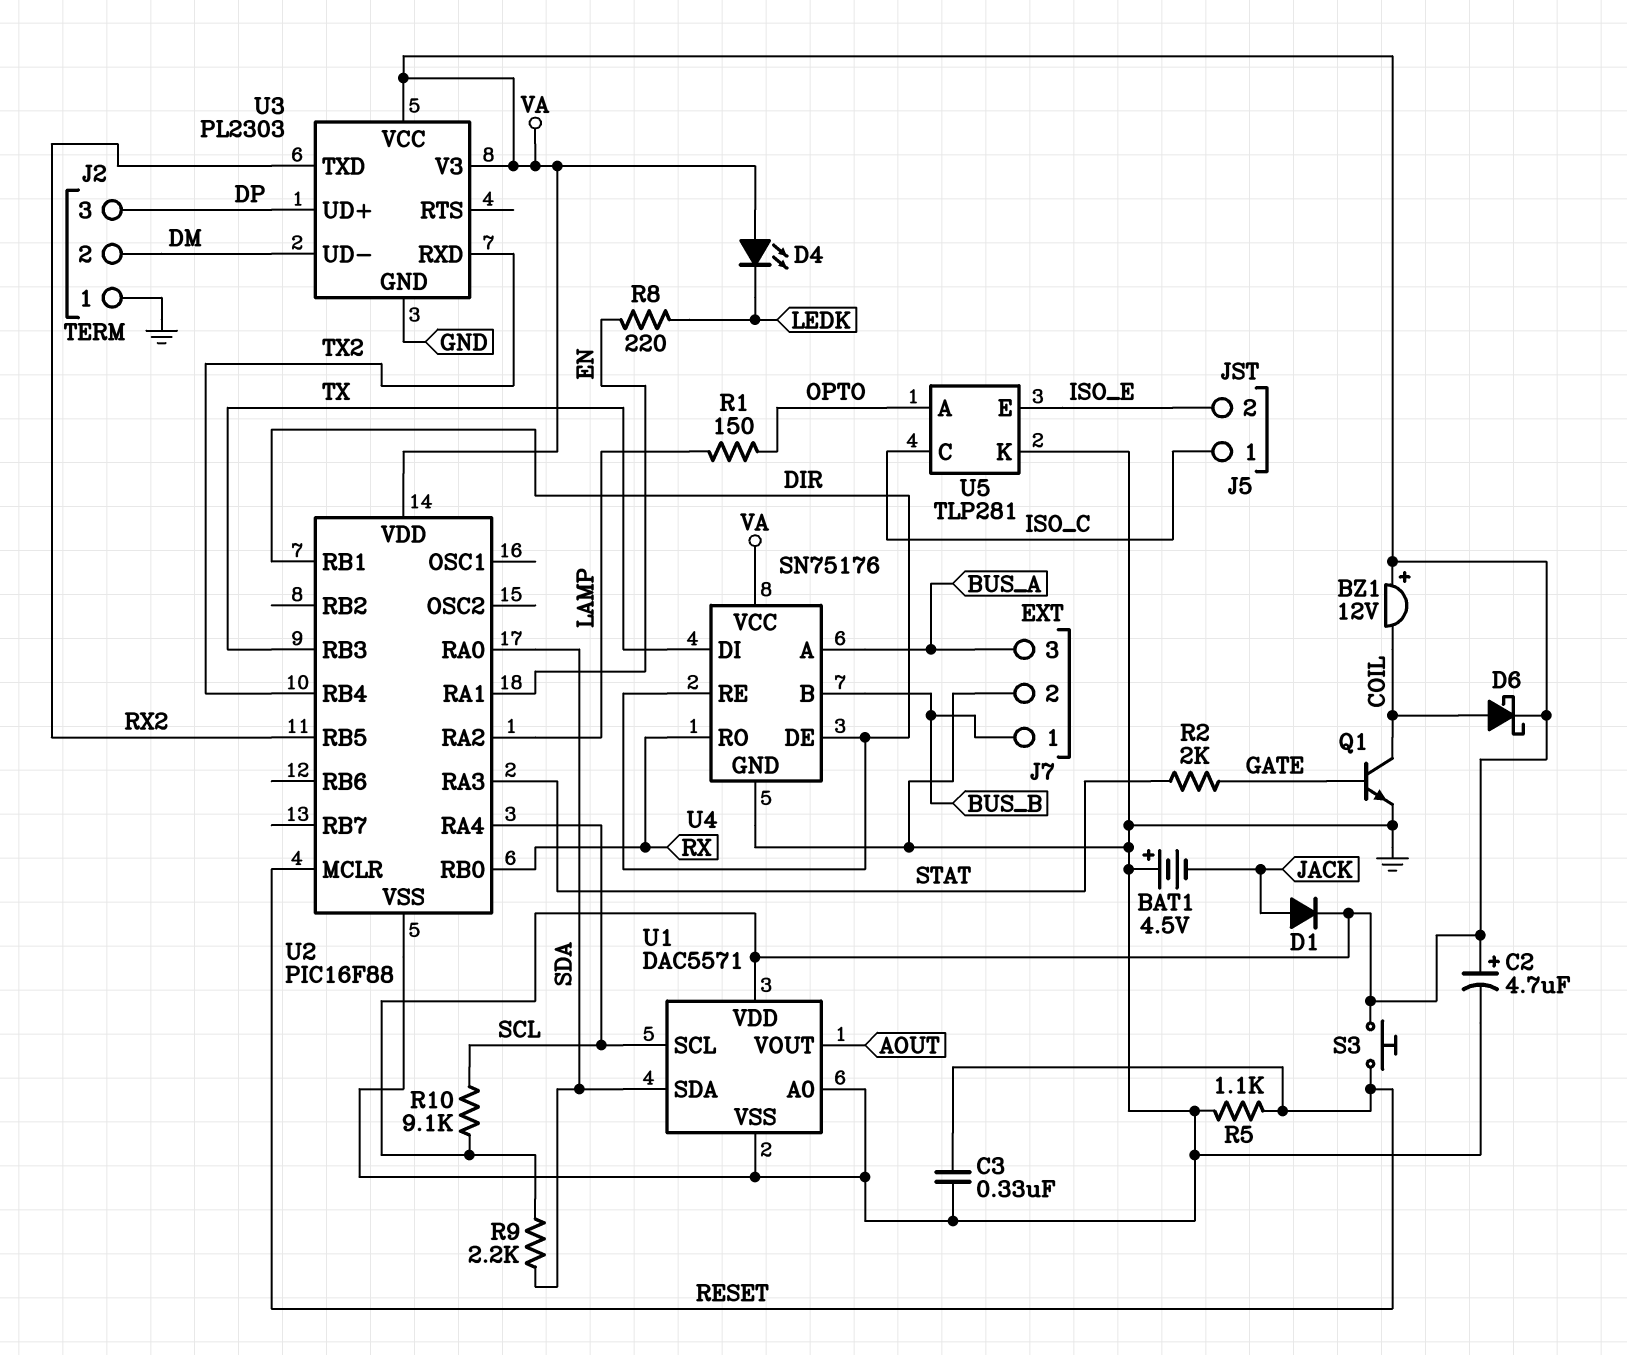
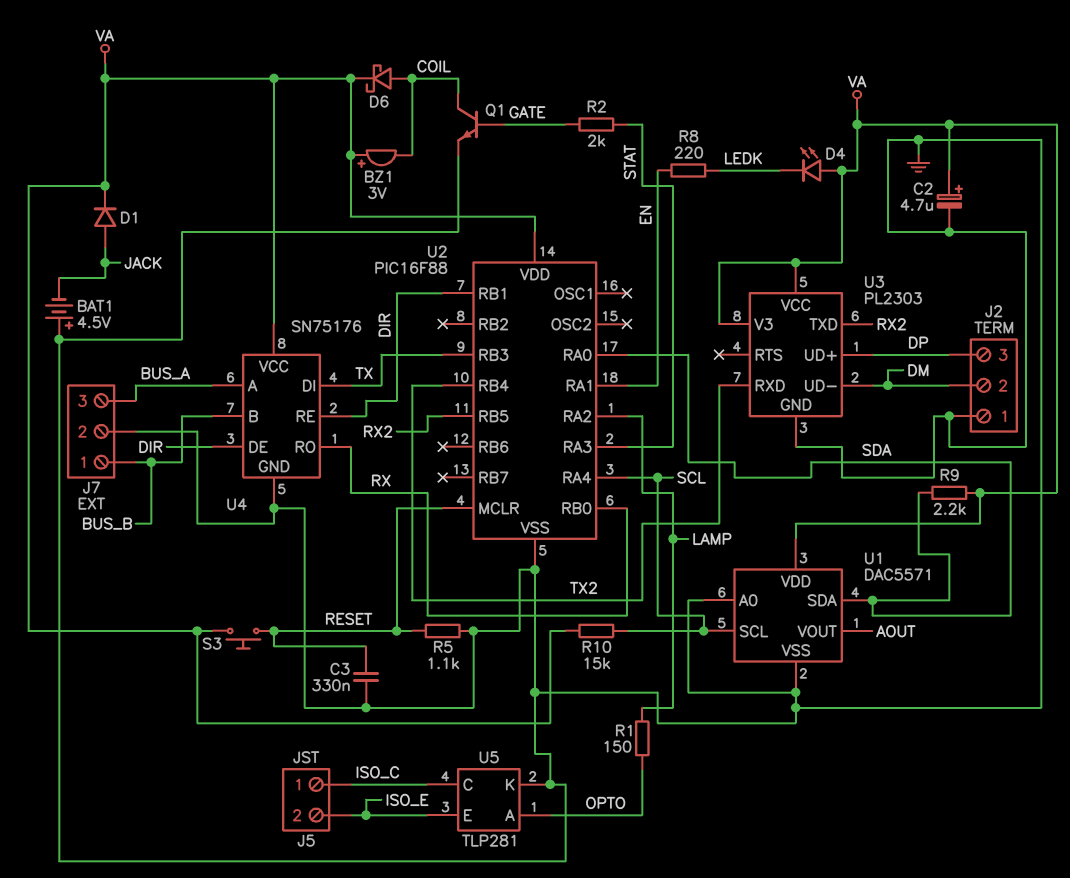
BZ1: buzzer 12V (plus VA, minus COIL) -> buzzer 3V (plus VA, minus COIL)
R10: 9.1k (SCL, VA) -> 15k (SCL, VA)

